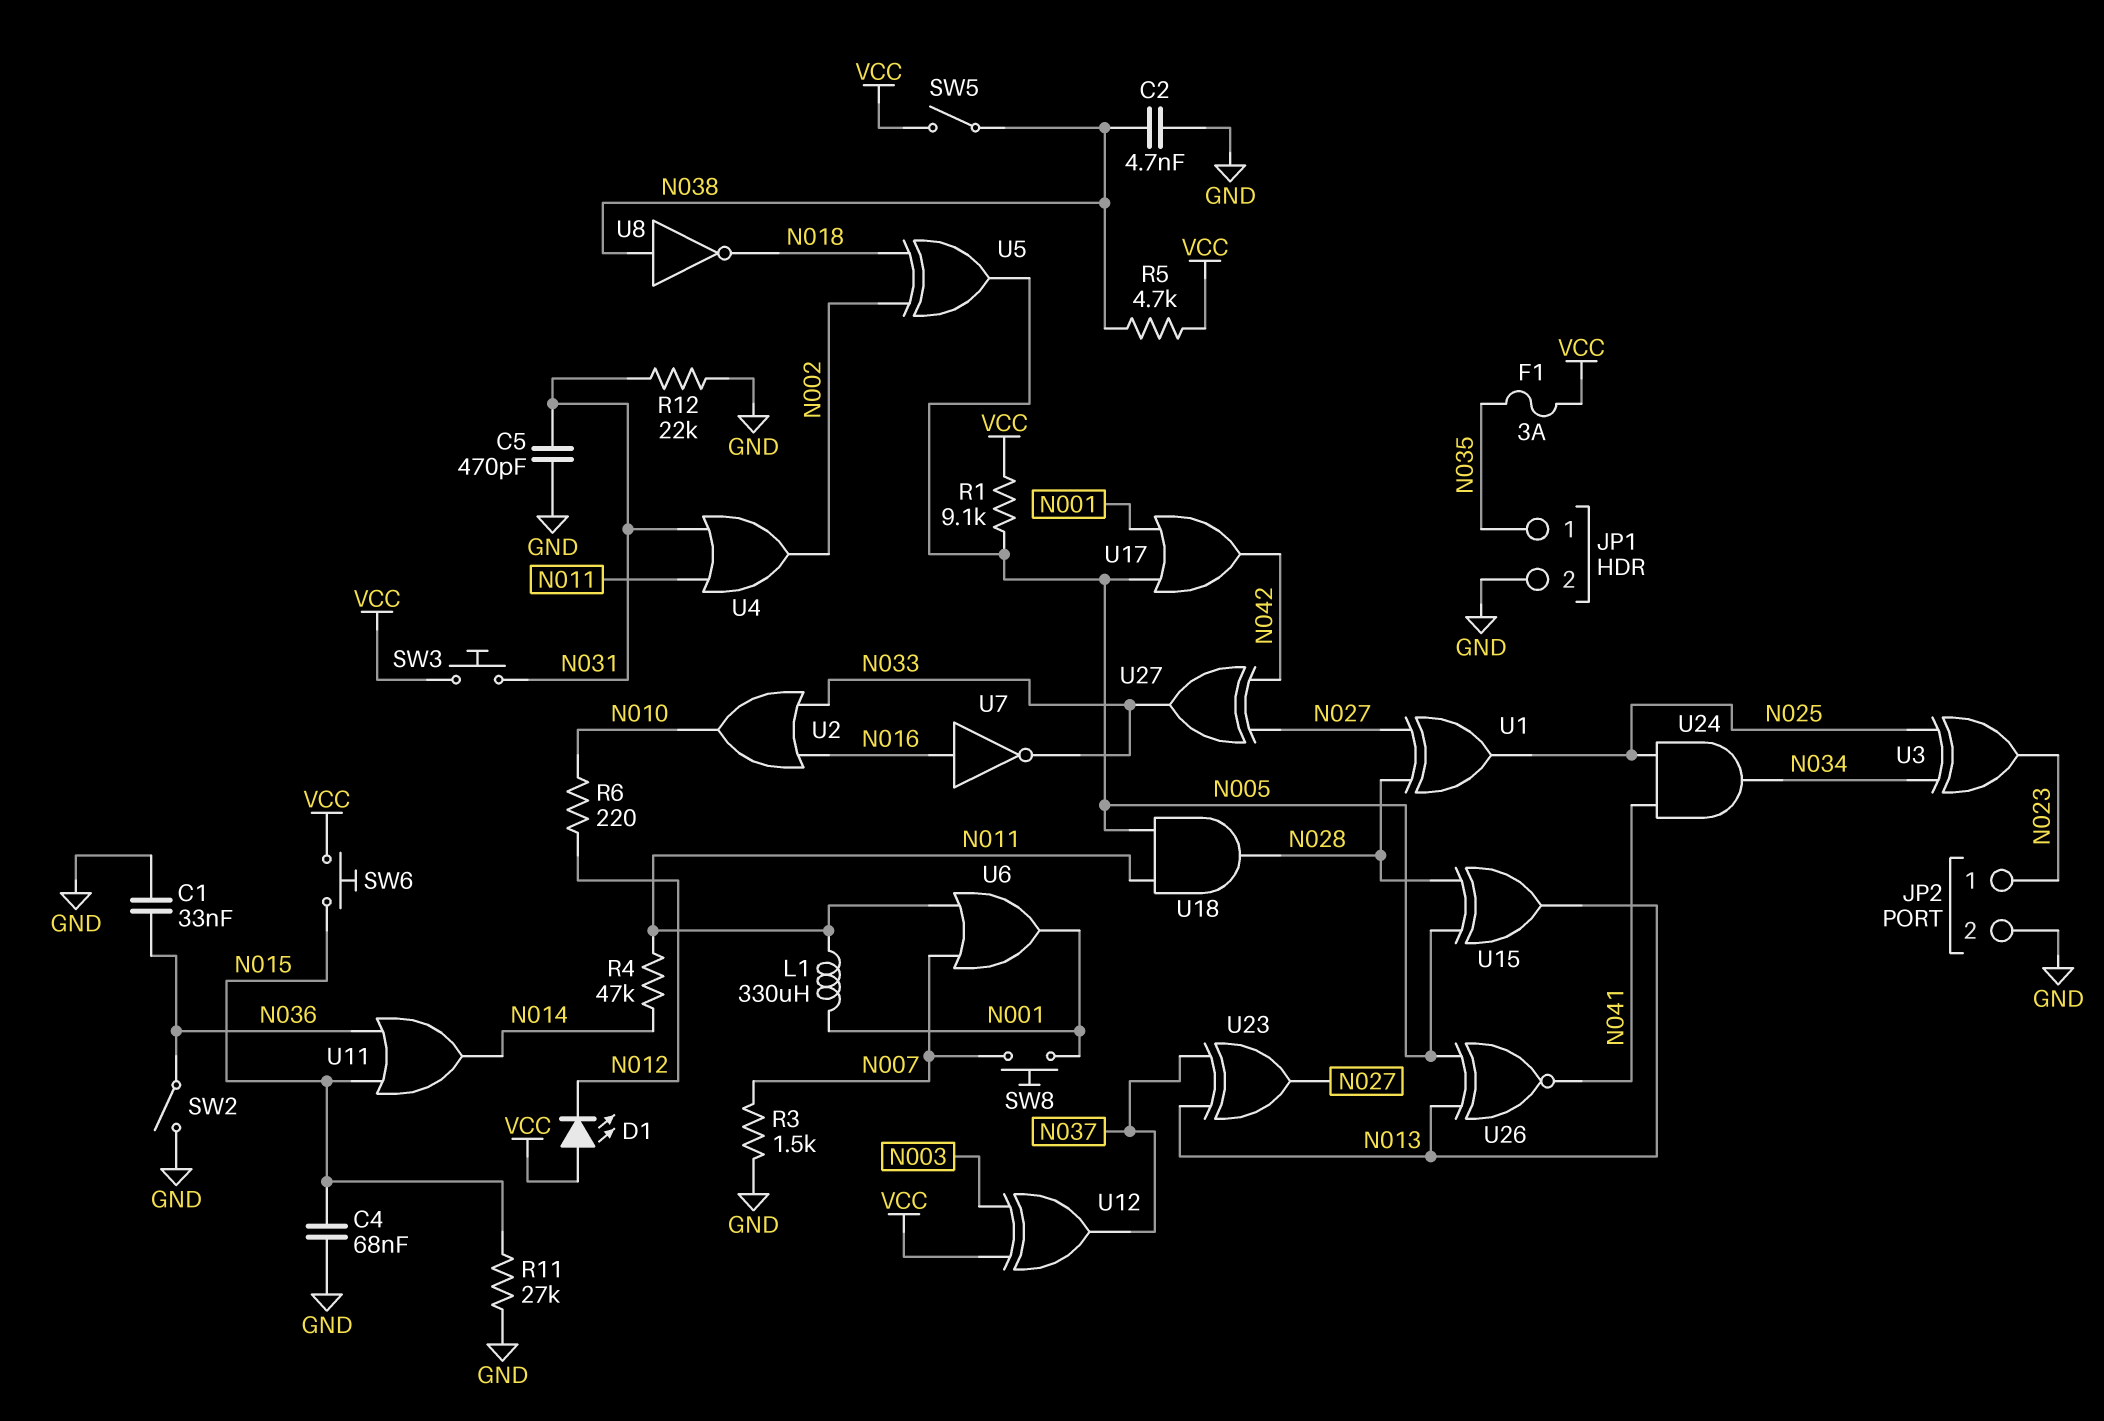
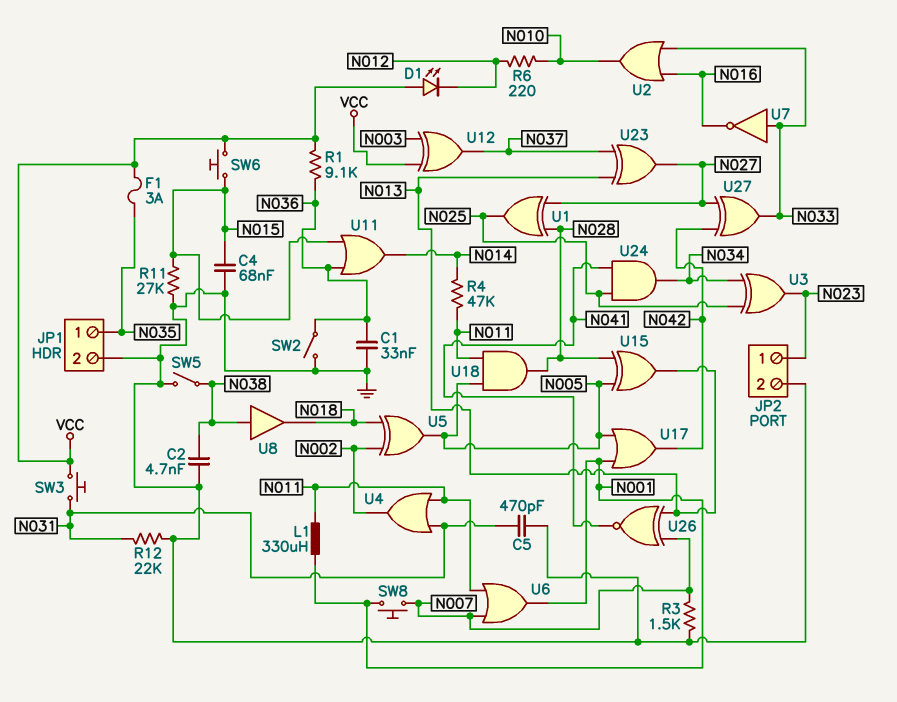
R1: 9.1k (N005, VCC) -> 9.1k (N036, VCC)
R5: 4.7k (N038, VCC) -> none
SW5: switch (N038, VCC) -> switch (GND, N038)
U7: NOT (in N016, out N033) -> NOT (in N033, out N016)
U8: NOT (in N038, out N018) -> buffer (in N038, out N018)
U26: XNOR (in N005, in N013, out N041) -> XNOR (in N007, in N013, out N041)

